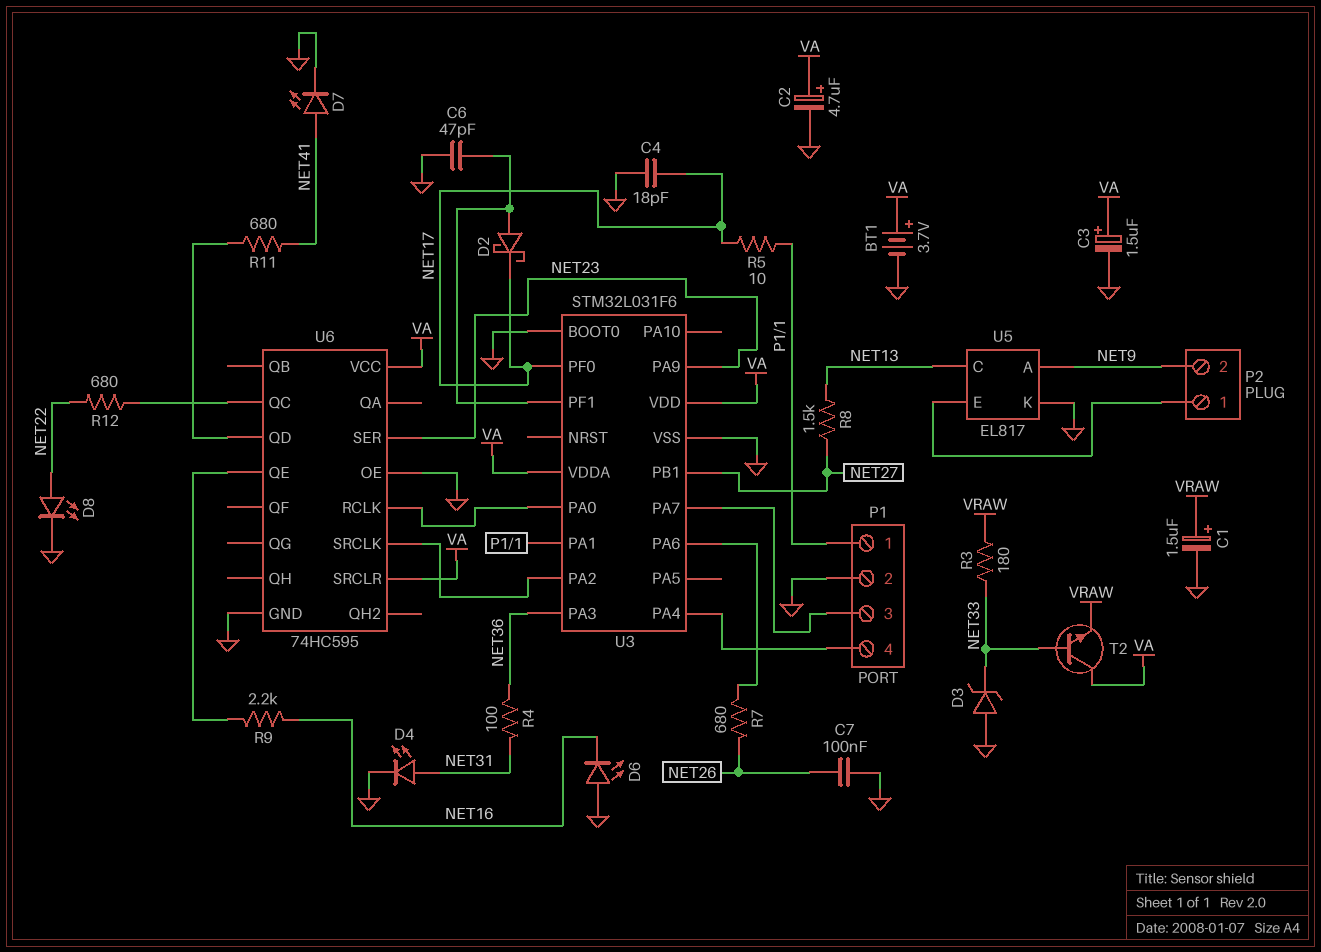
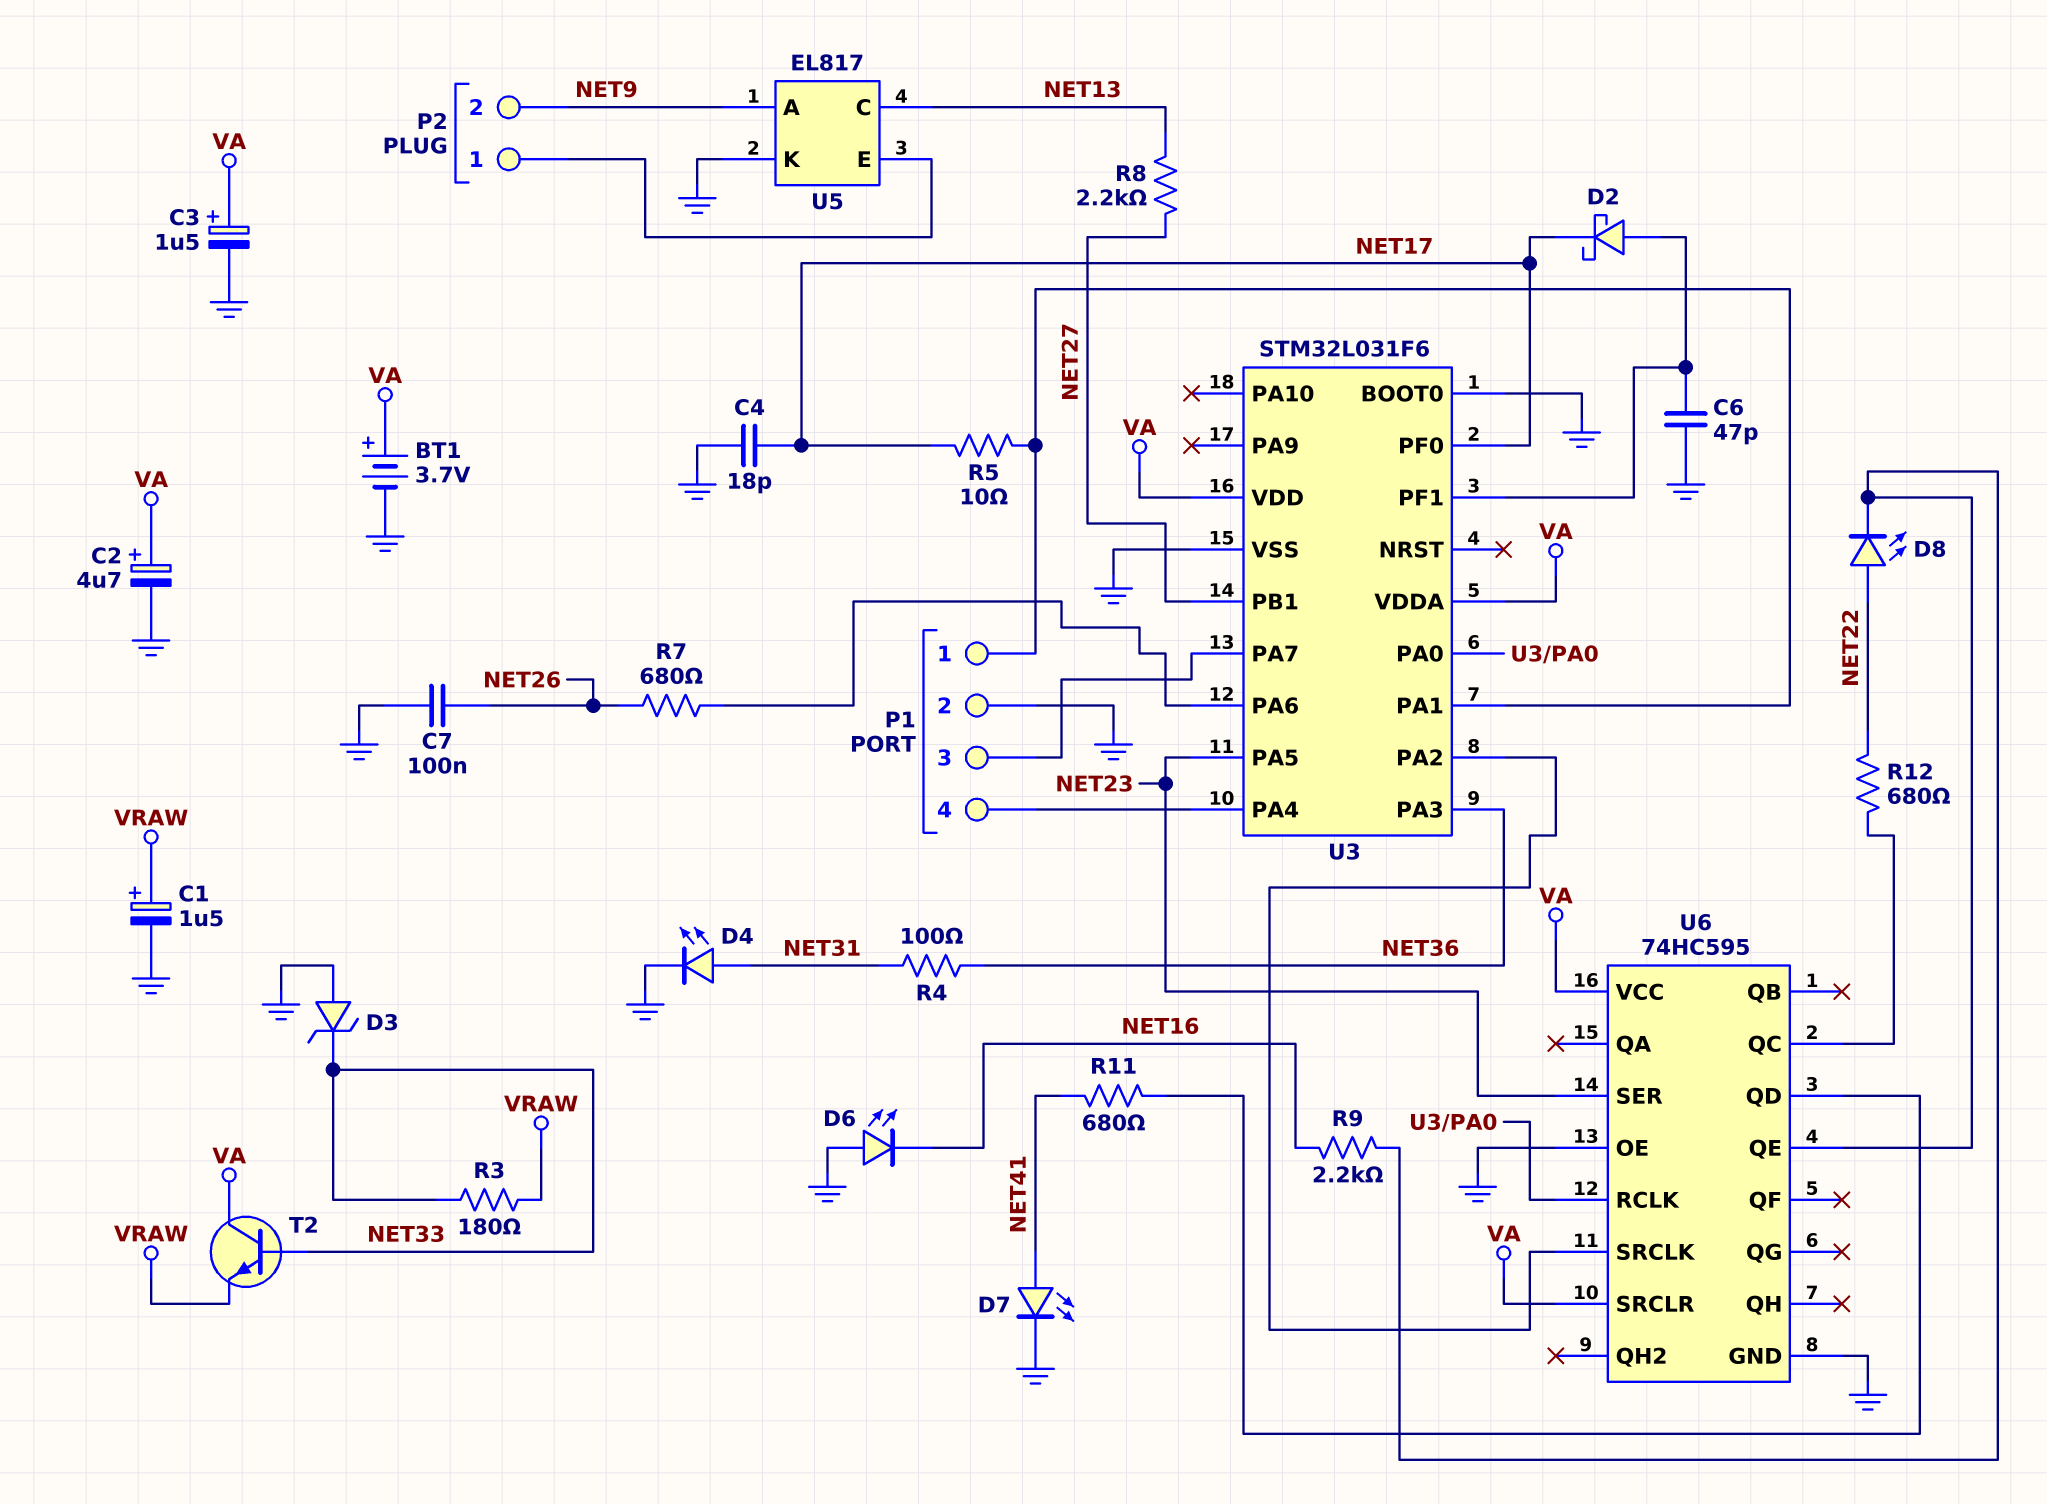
D8: LED (A NET22, K GND) -> LED (A NET22, K U6/QE)
R8: 1.5k (NET13, NET27) -> 2.2k (NET13, NET27)
U3 pin PA5: none -> NET23
U3 pin PA9: NET23 -> none

